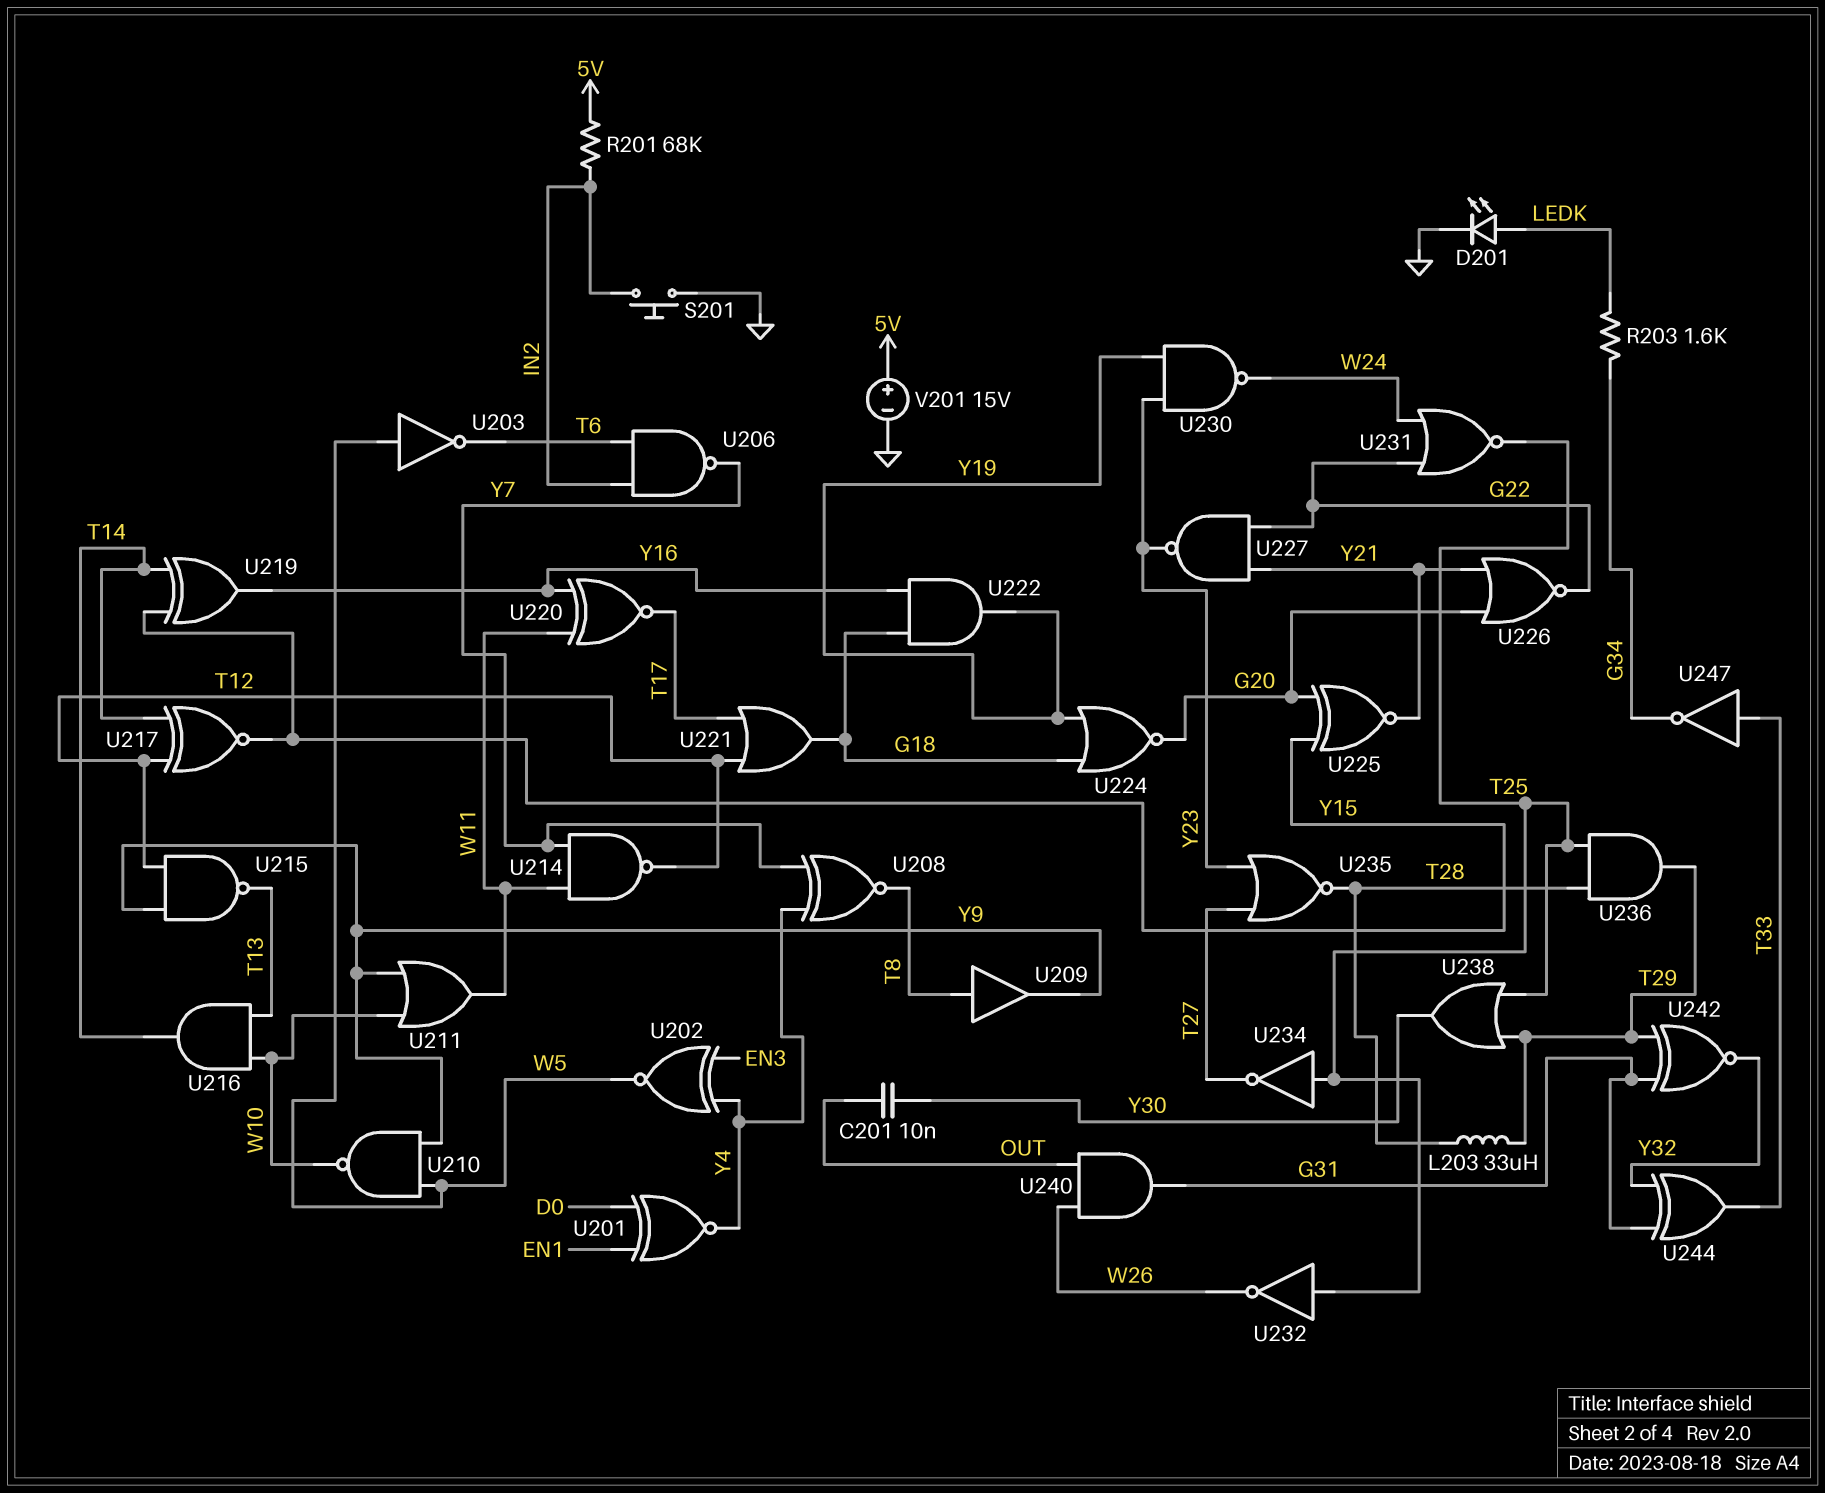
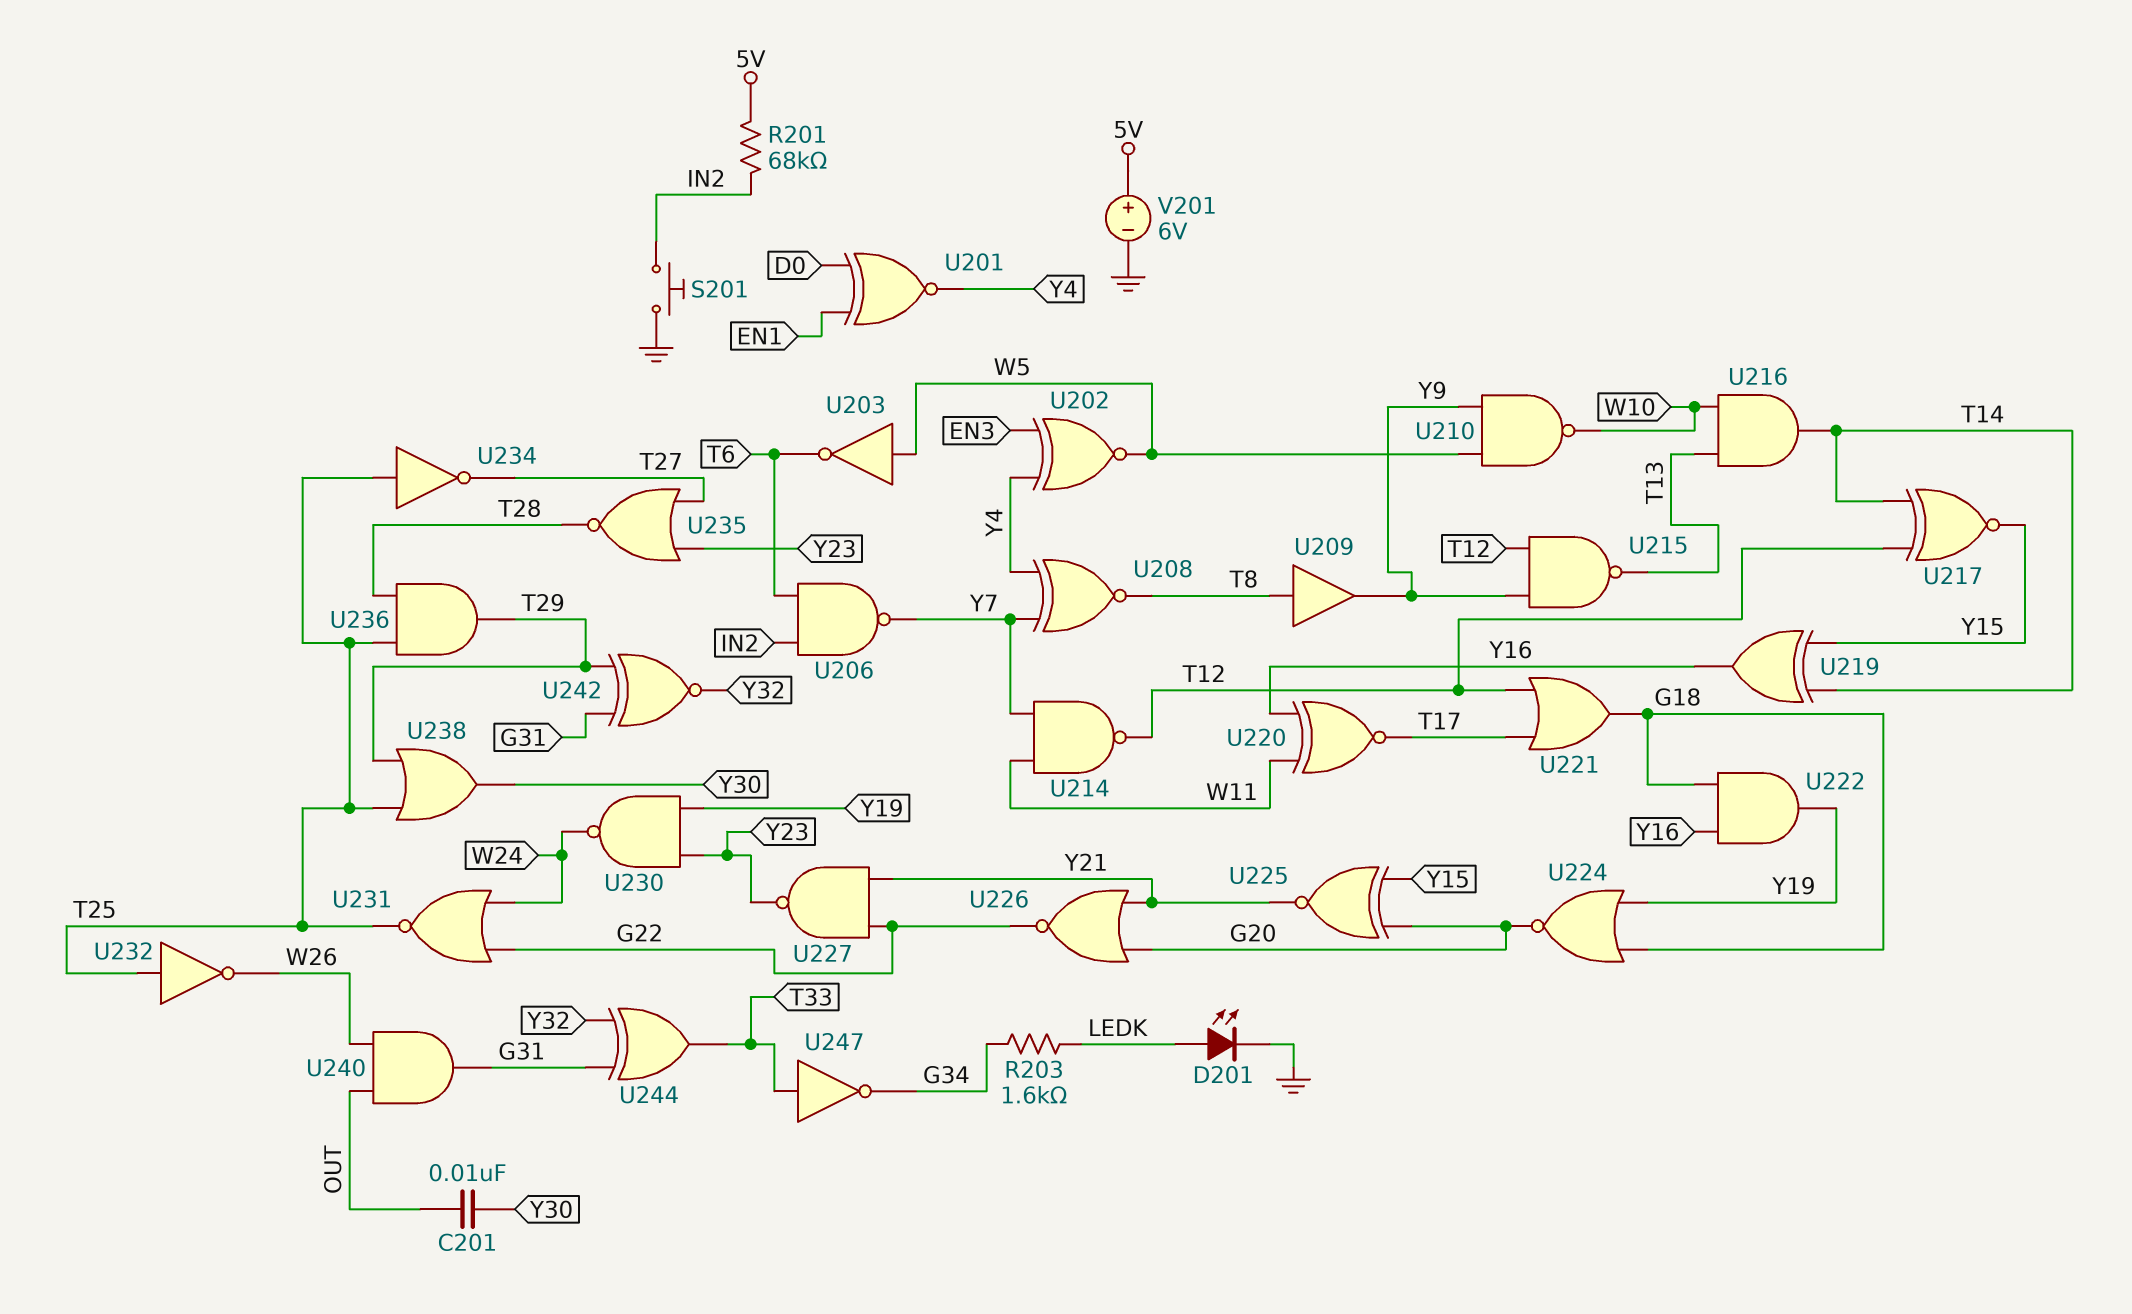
L203: 33uH (T28, T29) -> none
U211: OR (in W10, in Y9, out W11) -> none
V201: 15V (plus 5V, minus GND) -> 6V (plus 5V, minus GND)

